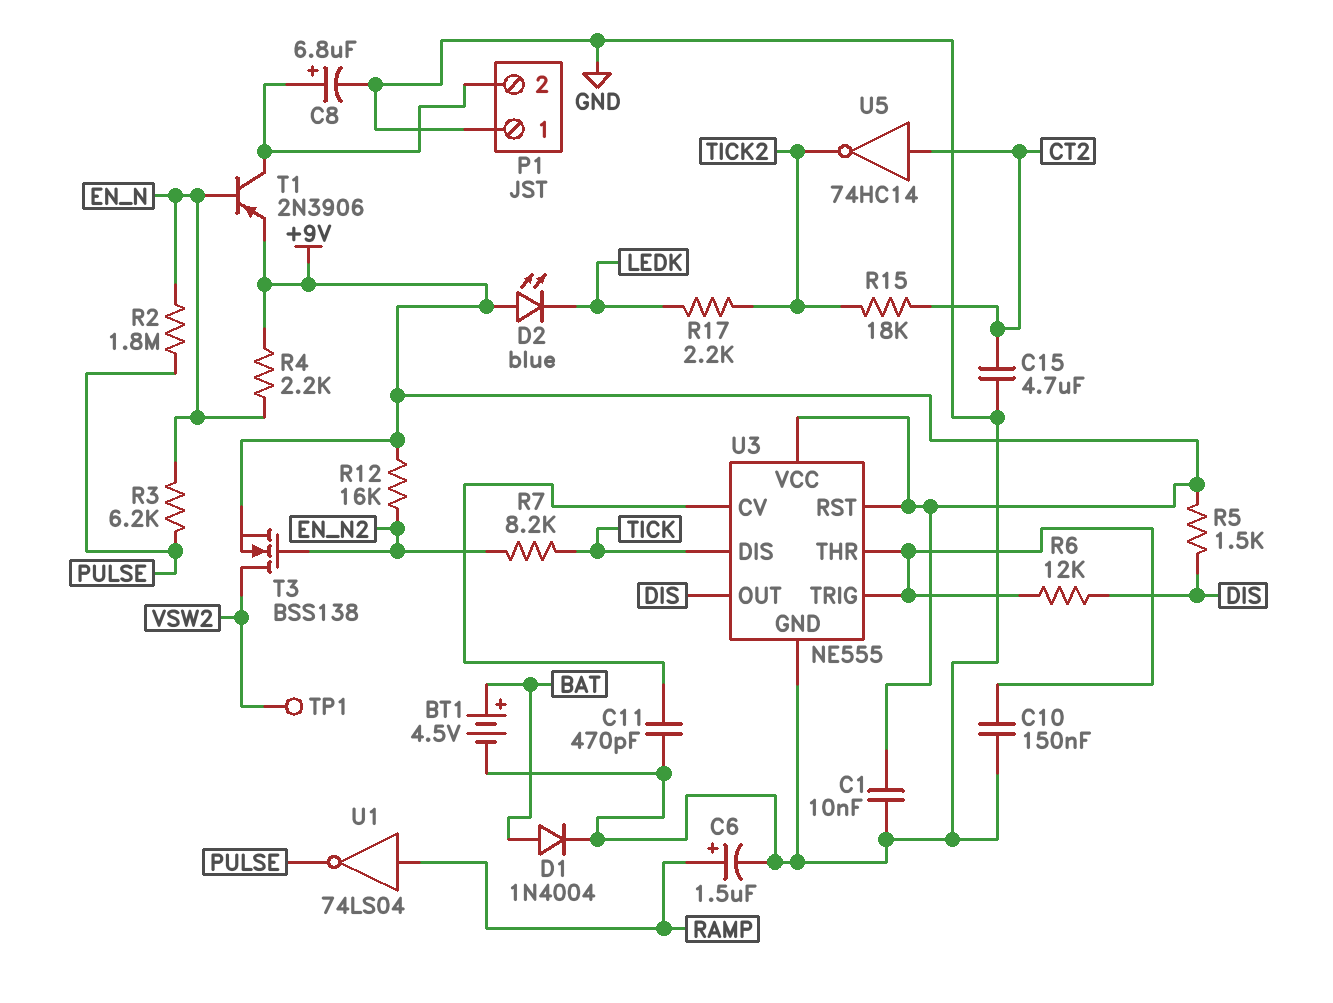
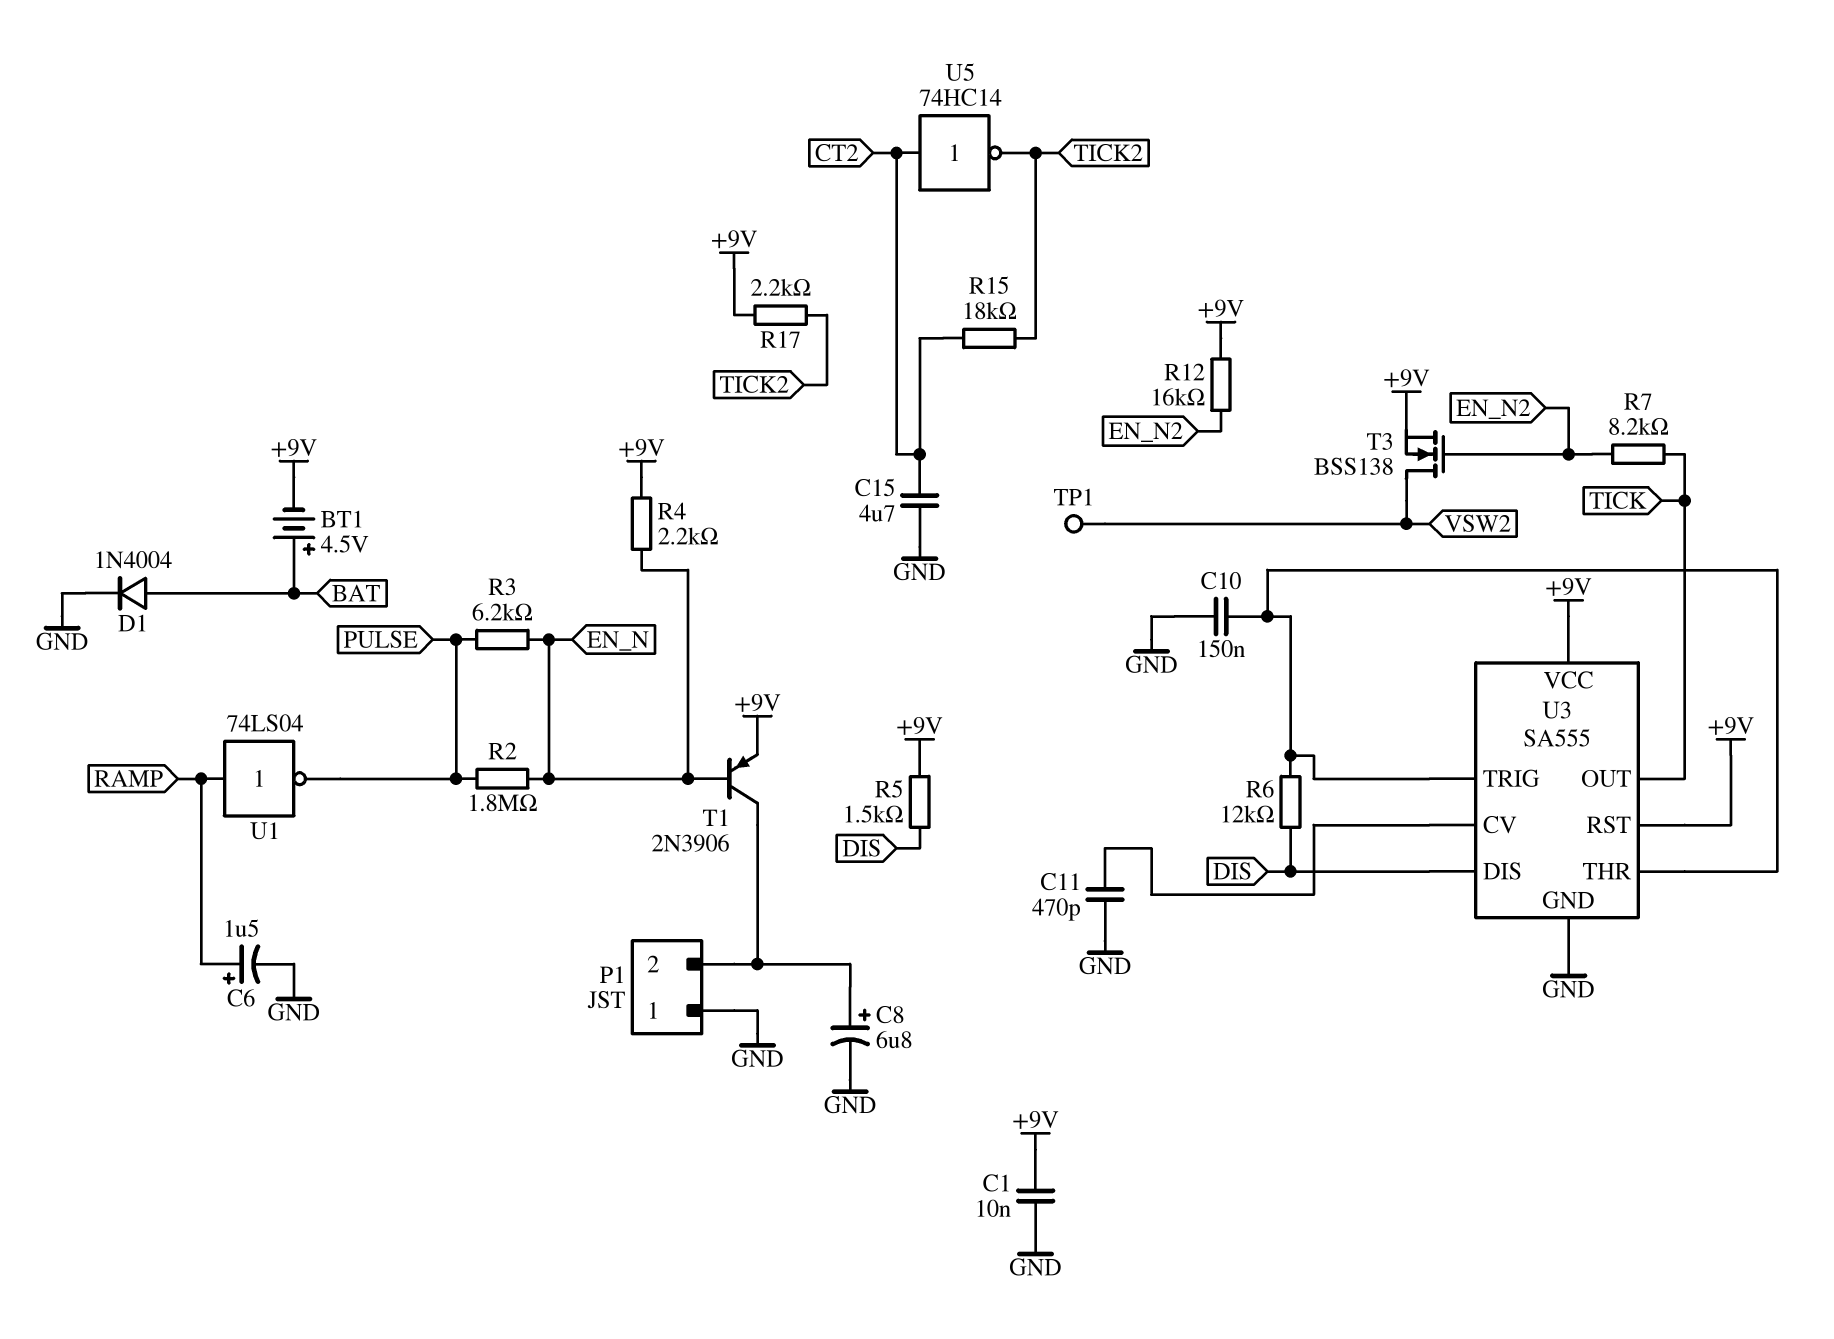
BT1: 4.5V (plus BAT, minus GND) -> 4.5V (plus BAT, minus +9V)
D2: LED blue (A +9V, K LEDK) -> none
R17: 2.2k (LEDK, TICK2) -> 2.2k (+9V, TICK2)
U3: NE555 -> SA555
U3 pin DIS: TICK -> DIS
U3 pin OUT: DIS -> TICK

